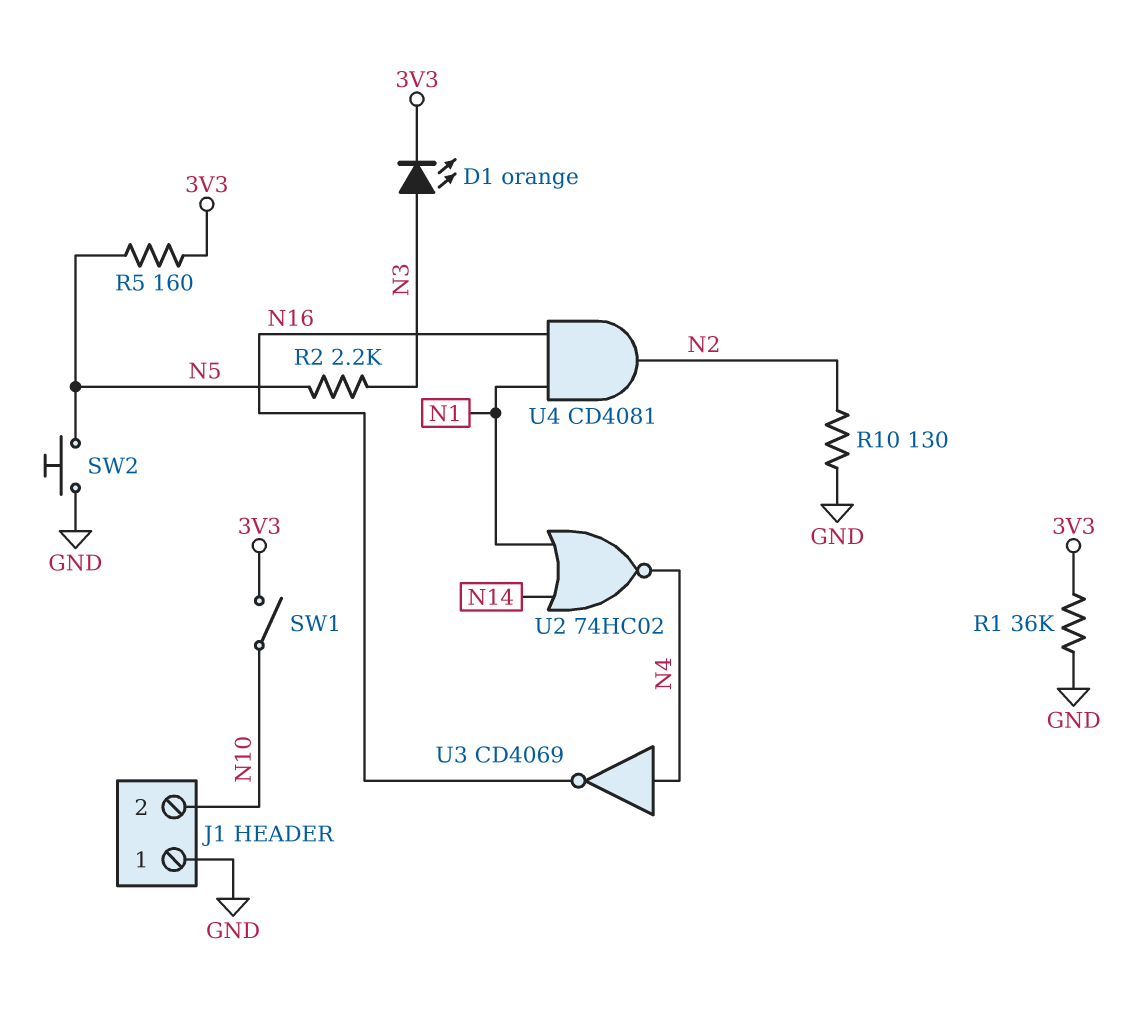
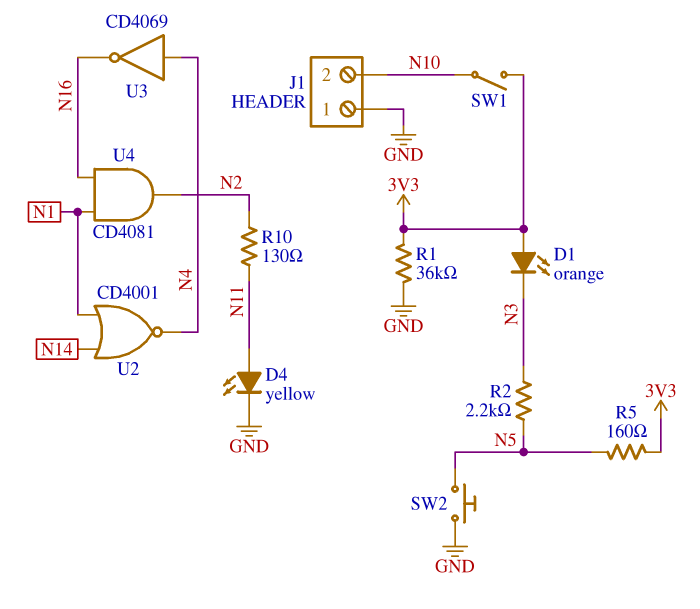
D1: LED orange (A N3, K 3V3) -> LED orange (A 3V3, K N3)
D4: none -> LED yellow (A N11, K GND)
R10: 130 (GND, N2) -> 130 (N2, N11)
U2: NOR 74HC02 (in N1, in N14, out N4) -> NOR CD4001 (in N1, in N14, out N4)

